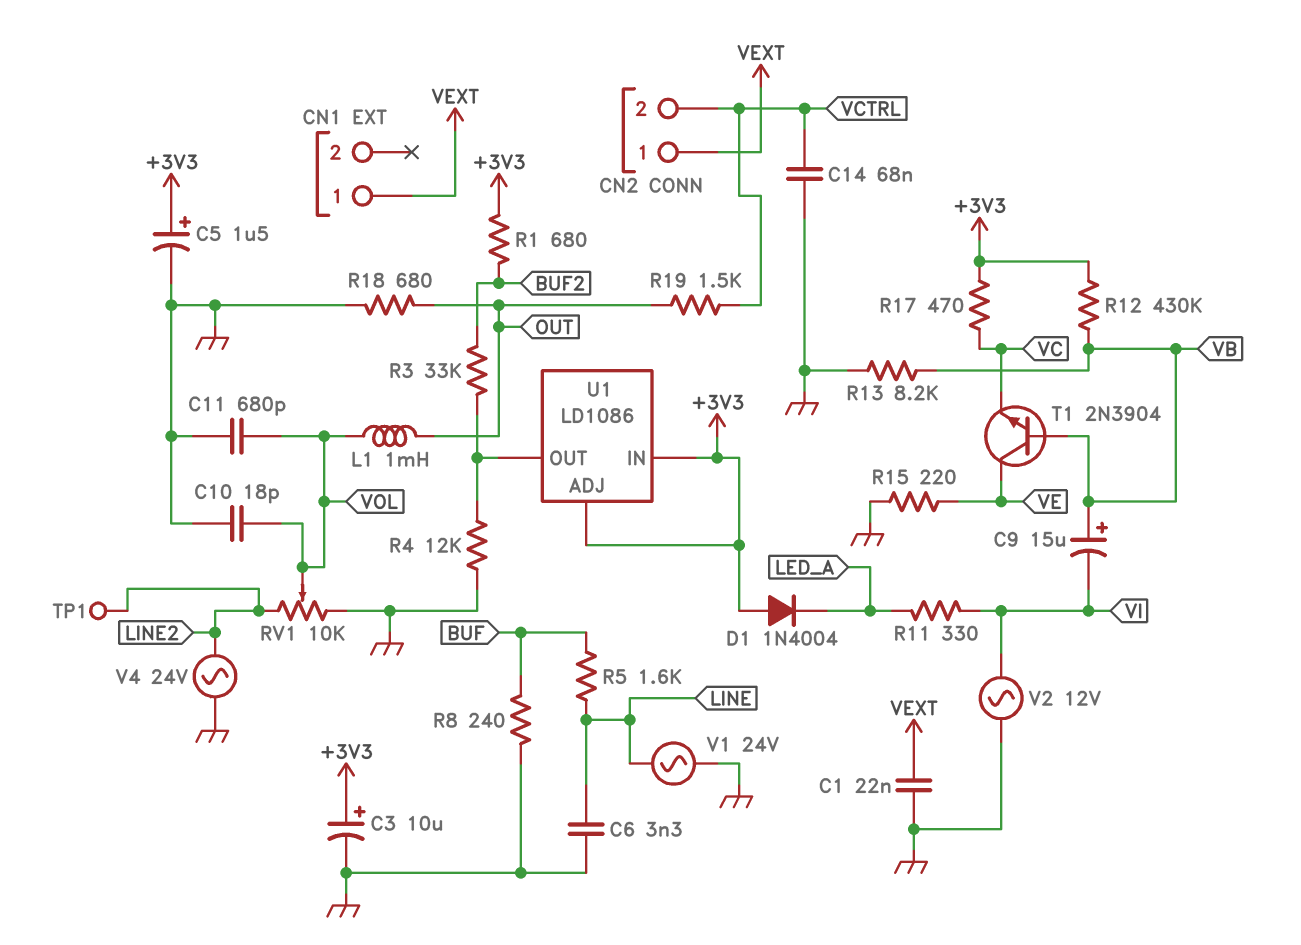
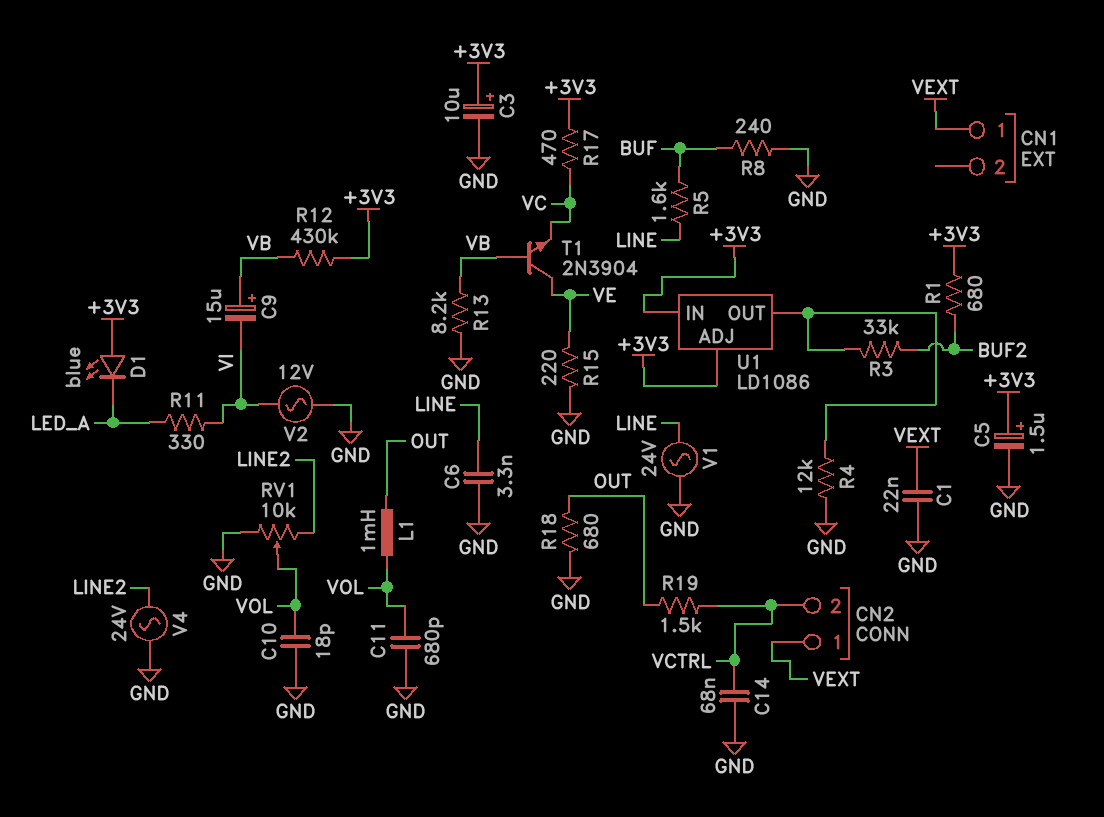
D1: diode 1N4004 (A +3V3, K LED_A) -> LED blue (A +3V3, K LED_A)
TP1: test point (LINE2) -> none

